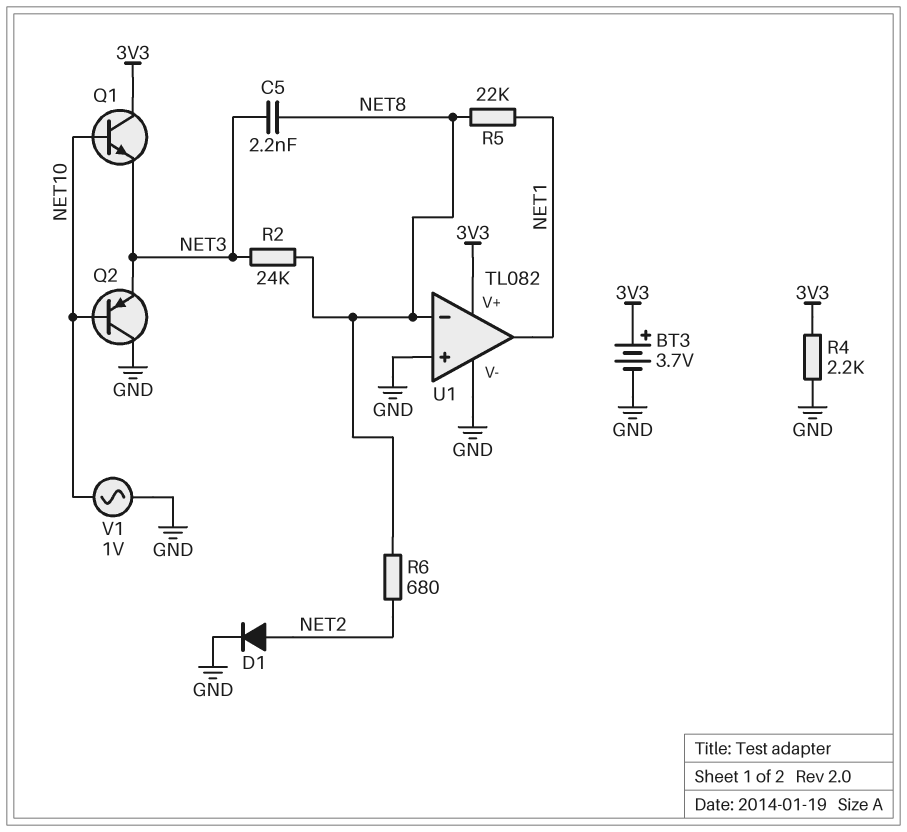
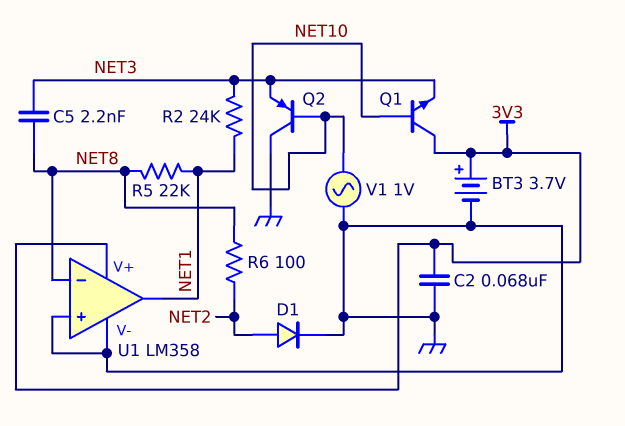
C2: none -> 68nF (3V3, GND)
R2: 24k (NET3, NET8) -> 24k (NET1, NET3)
R4: 2.2k (3V3, GND) -> none
R6: 680 (NET2, NET8) -> 100 (NET2, NET8)
U1: TL082 -> LM358

